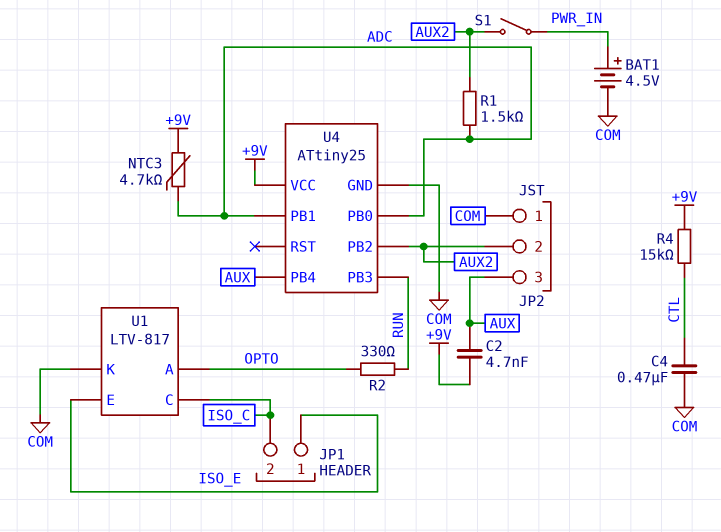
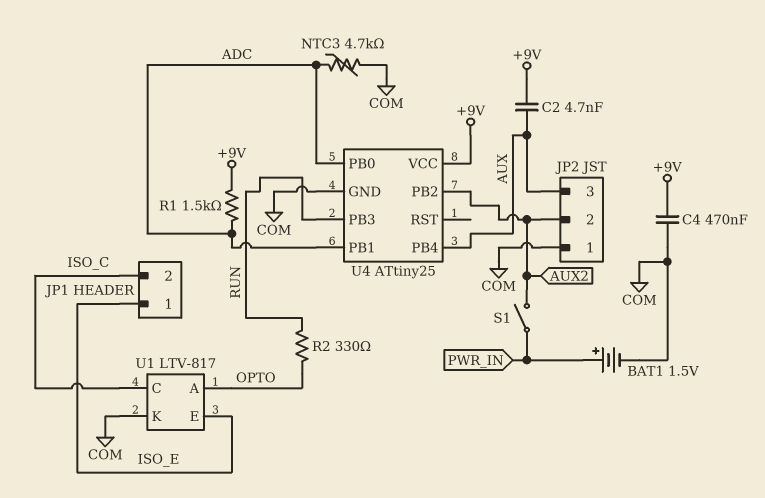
BAT1: 4.5V (plus PWR_IN, minus COM) -> 1.5V (plus PWR_IN, minus COM)
C4: 470nF (COM, CTL) -> 470nF (+9V, COM)
NTC3: 4.7k (+9V, ADC) -> 4.7k (ADC, COM)
R1: 1.5k (ADC, AUX2) -> 1.5k (+9V, ADC)
R4: 15k (+9V, CTL) -> none

